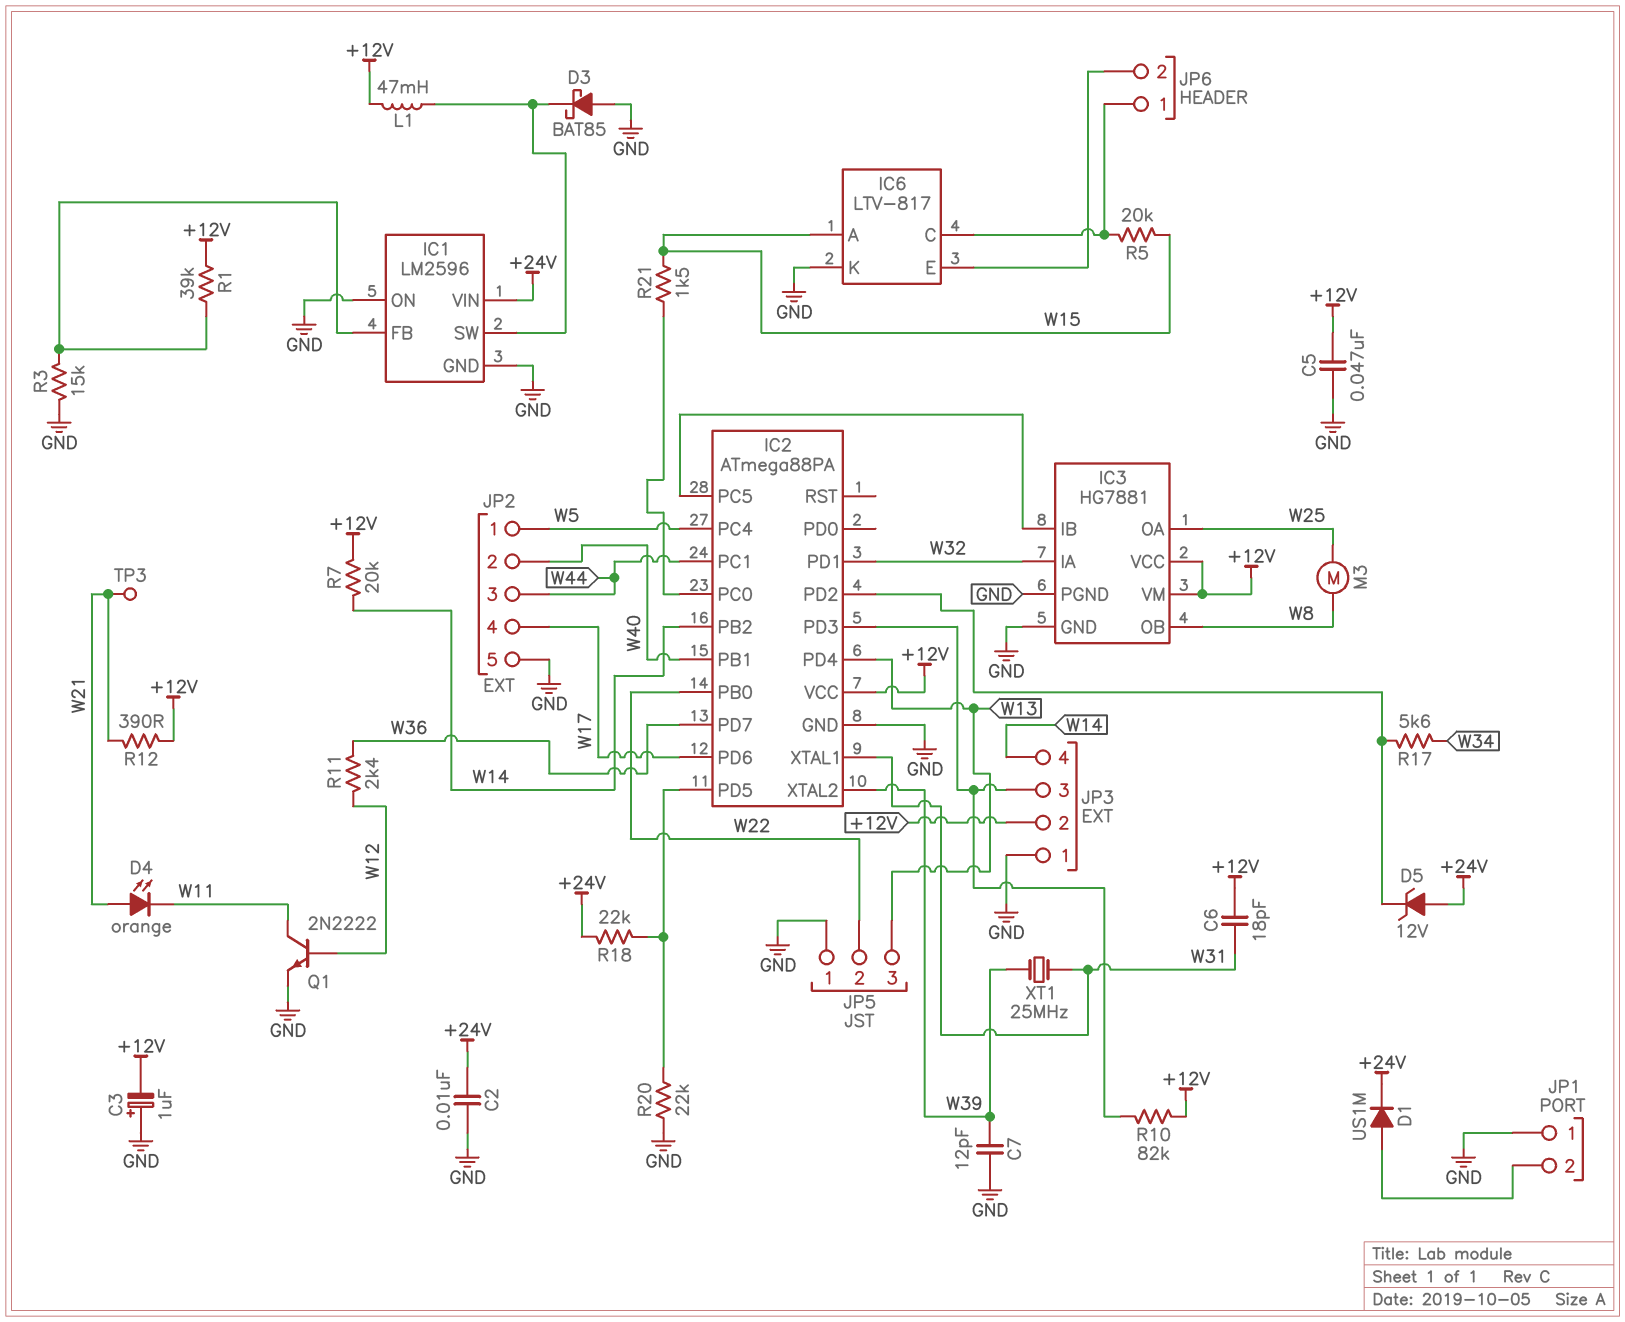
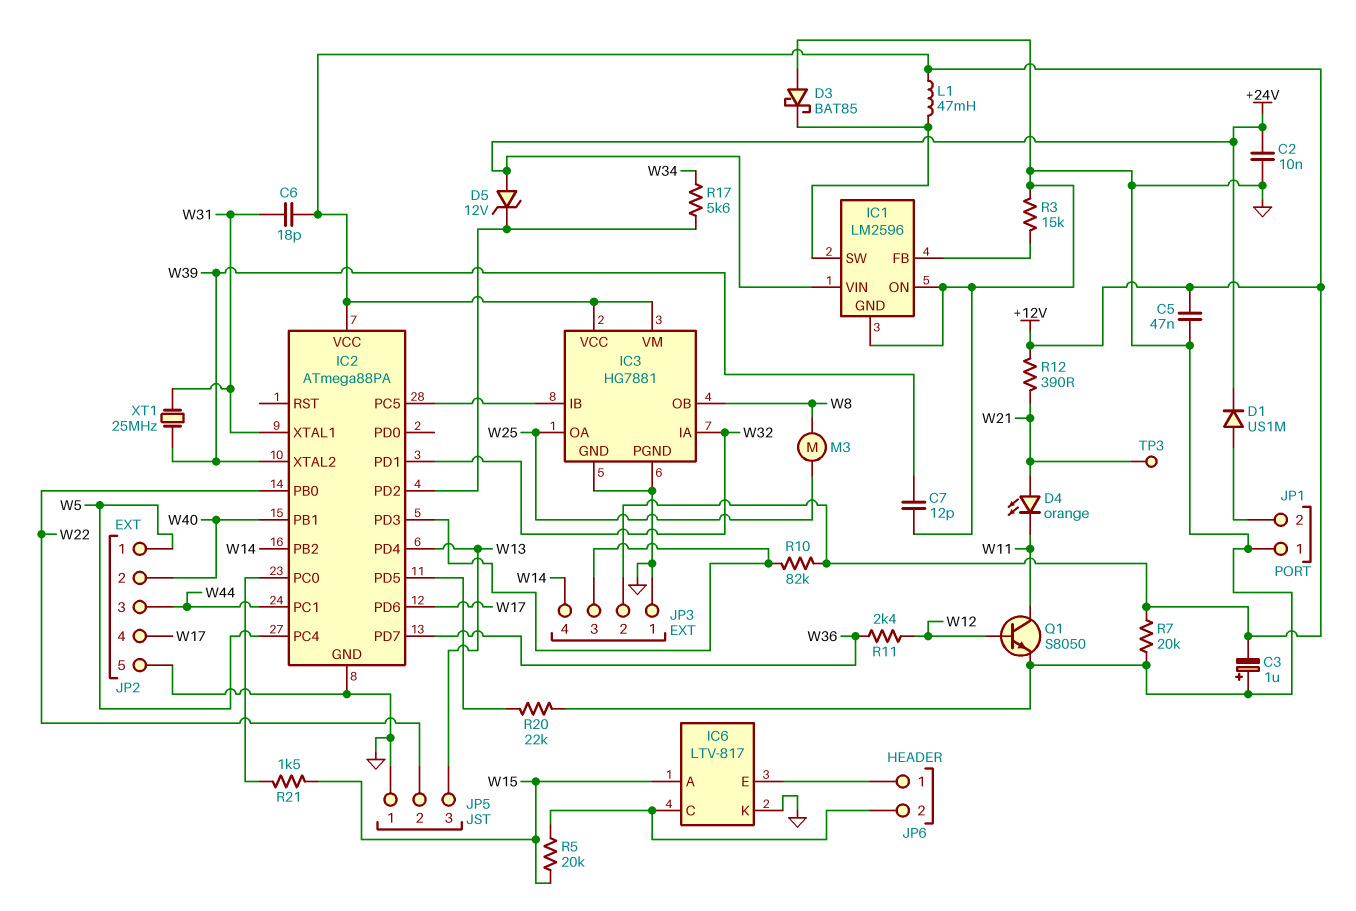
JP6 pin 1: IC6/C -> IC6/E
JP6 pin 2: IC6/E -> IC6/C
Q1: NPN 2N2222 (B W12, C W11, E GND) -> NPN S8050 (B W12, C W11, E GND)
R1: 39k (+12V, IC1/FB) -> none
R7: 20k (+12V, W14) -> 20k (+12V, GND)
R18: 22k (+24V, IC2/PD5) -> none

